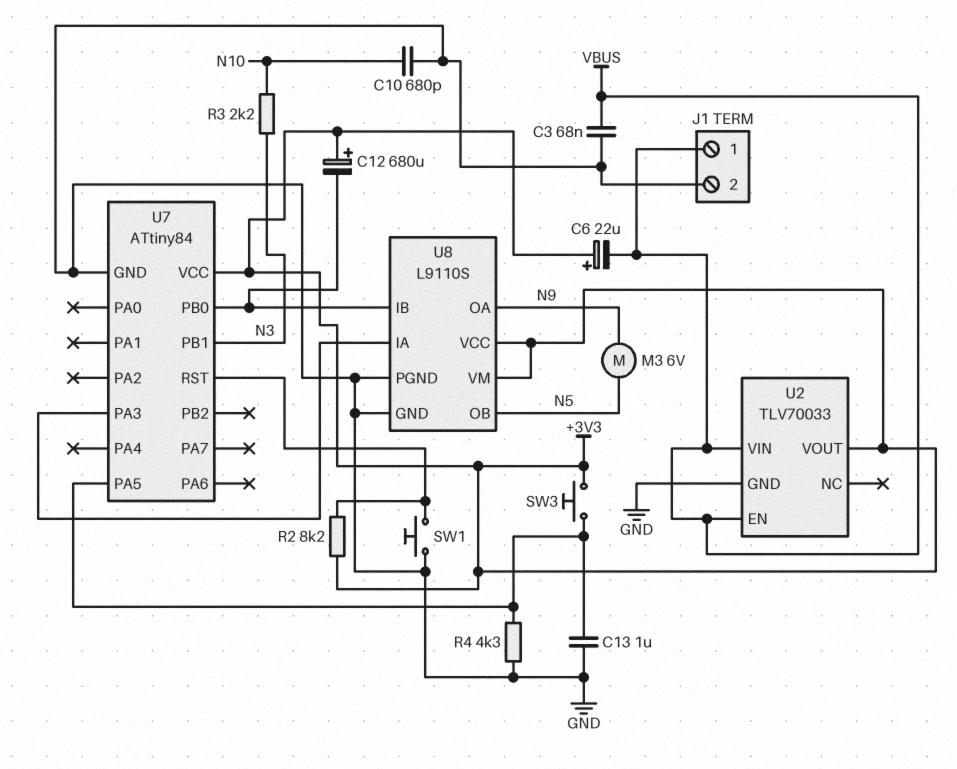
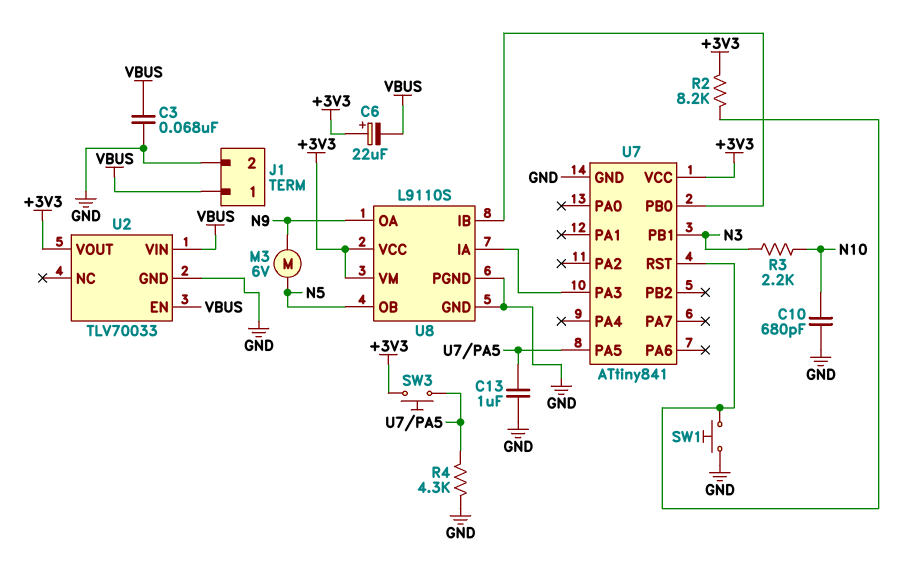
C12: 680uF (plus +3V3, minus U7/PB0) -> none
U7: ATtiny84 -> ATtiny841

